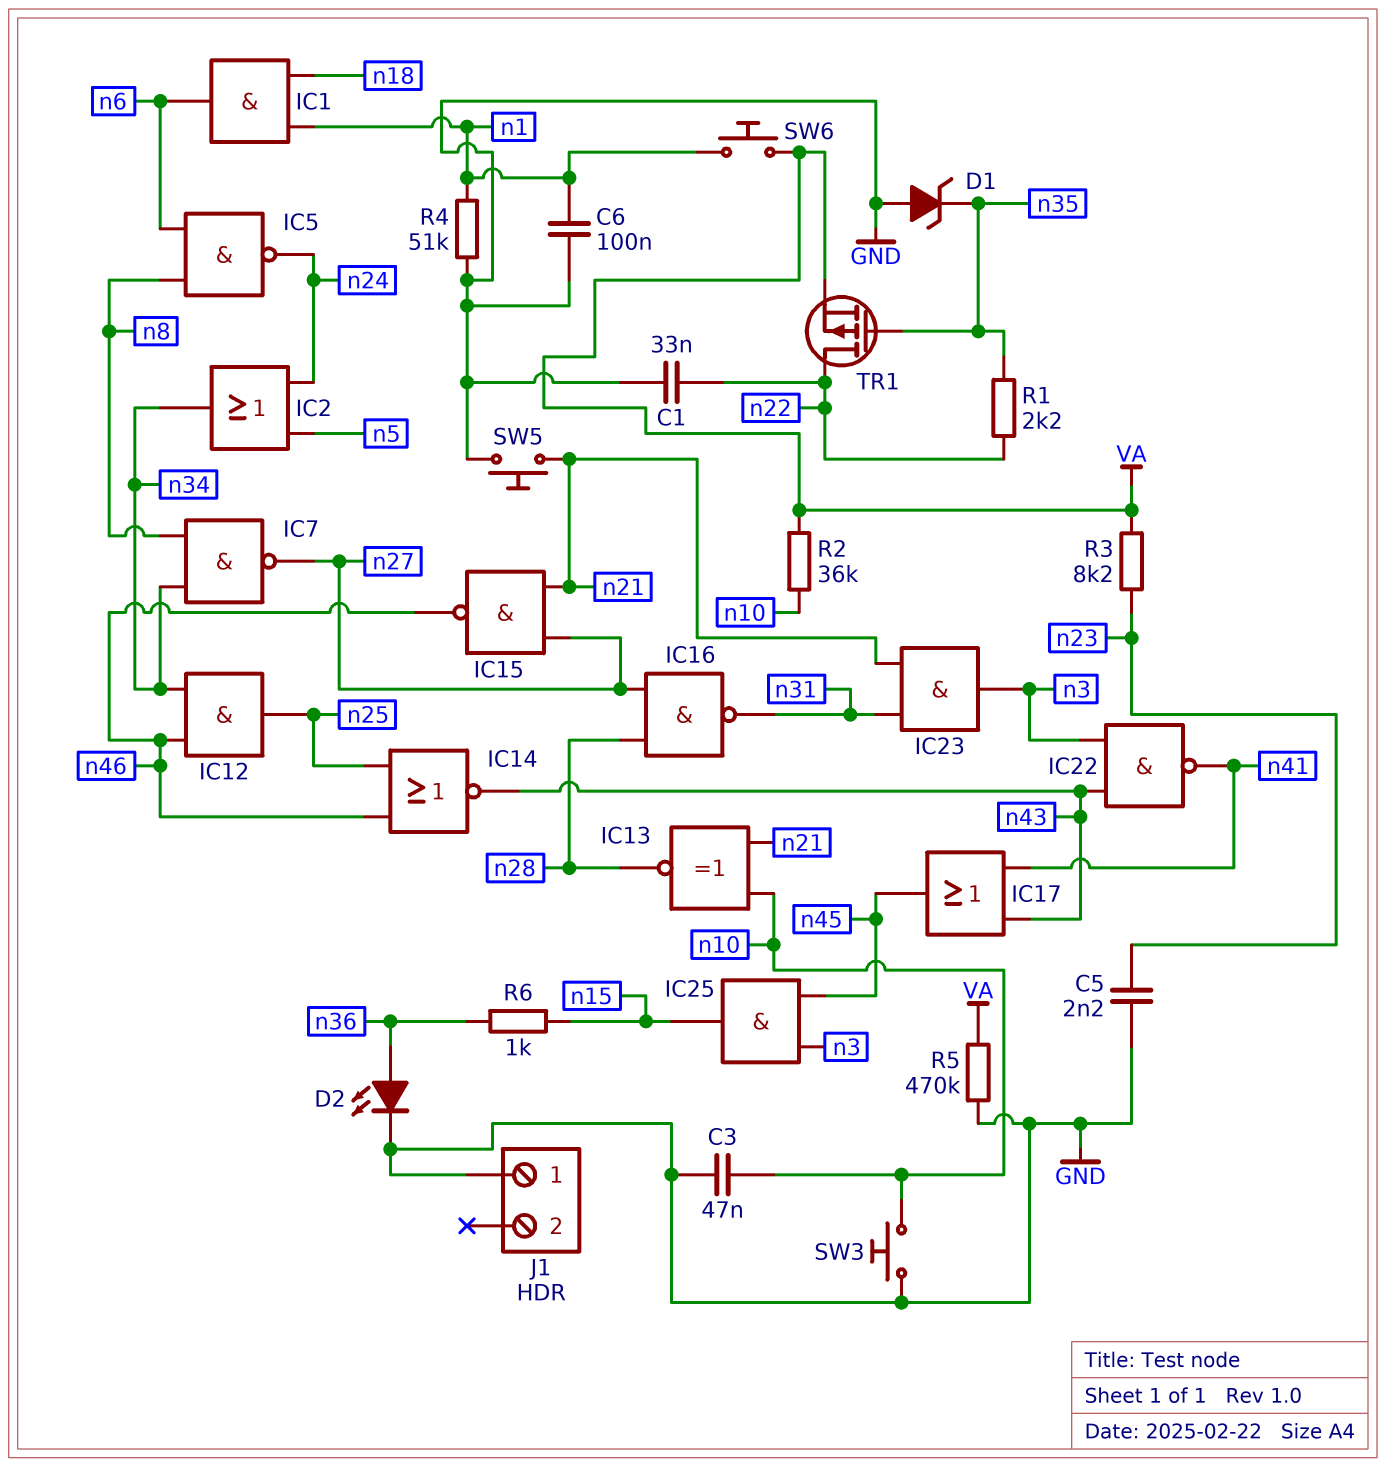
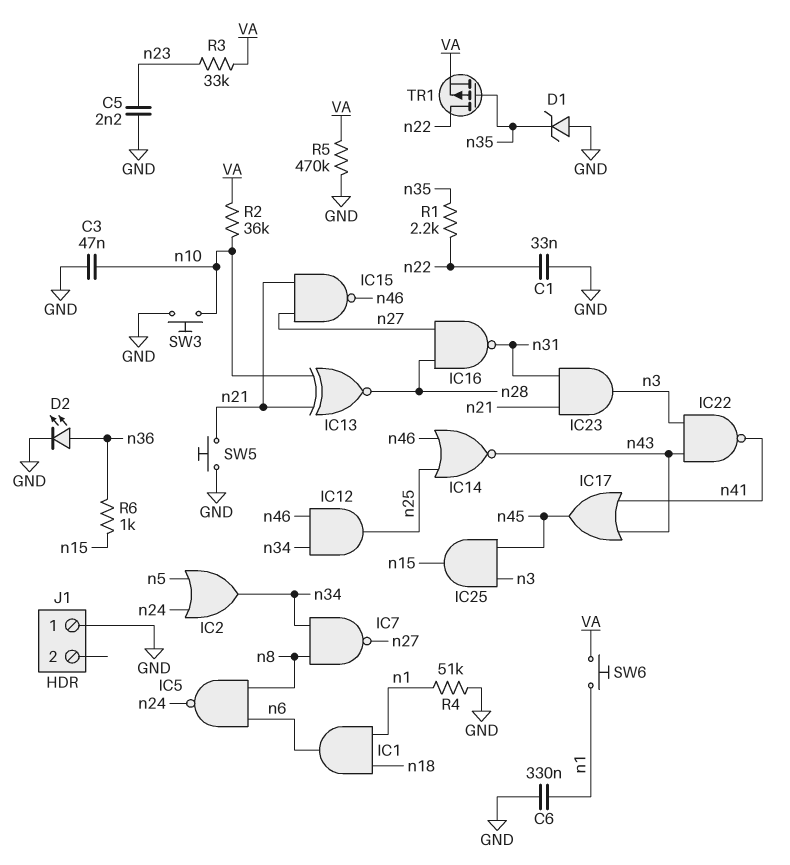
C6: 100nF (GND, n1) -> 330nF (GND, n1)
R3: 8.2k (VA, n23) -> 33k (VA, n23)

